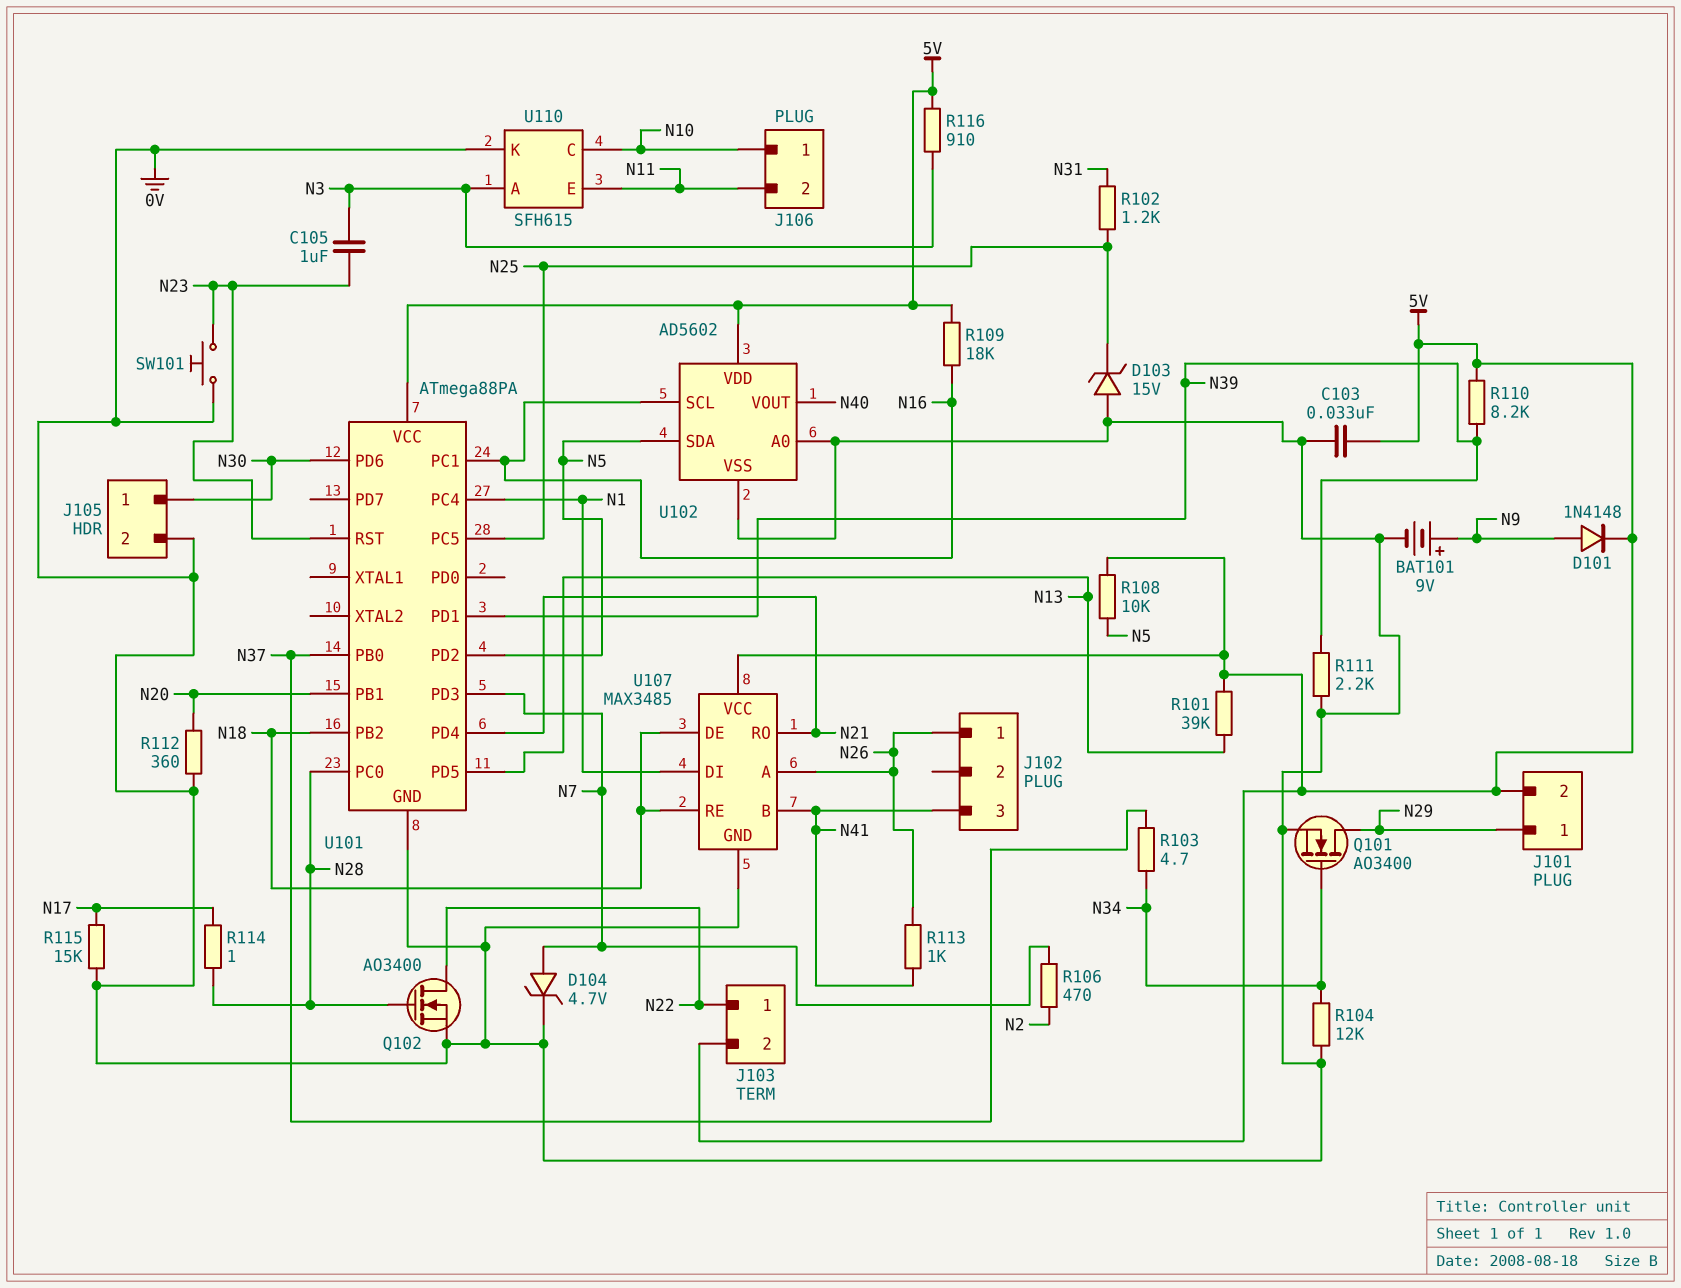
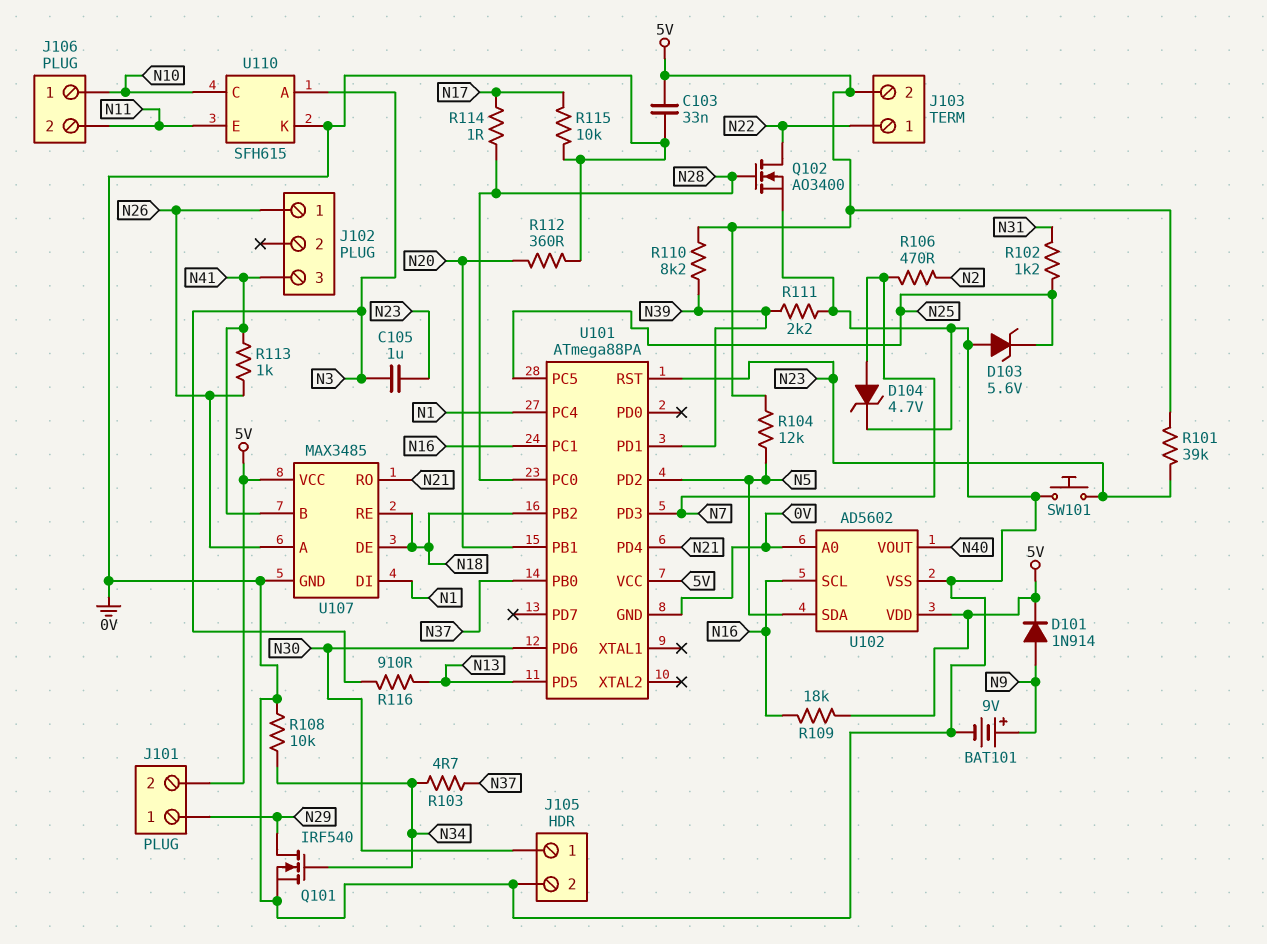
D101: diode 1N4148 (A N9, K 5V) -> diode 1N914 (A N9, K 5V)
D103: zener 15V (A 0V, K N25) -> zener 5.6V (A 0V, K N25)
Q101: NMOS AO3400 (G N34, D N29, S 0V) -> NMOS IRF540 (G N34, D N29, S 0V)
R101: 39k (5V, N13) -> 39k (5V, N23)
R104: 12k (0V, N34) -> 12k (5V, N5)
R108: 10k (5V, N5) -> 10k (0V, N34)
R115: 15k (0V, N17) -> 10k (0V, N17)
R116: 910 (5V, N3) -> 910 (N3, N13)

